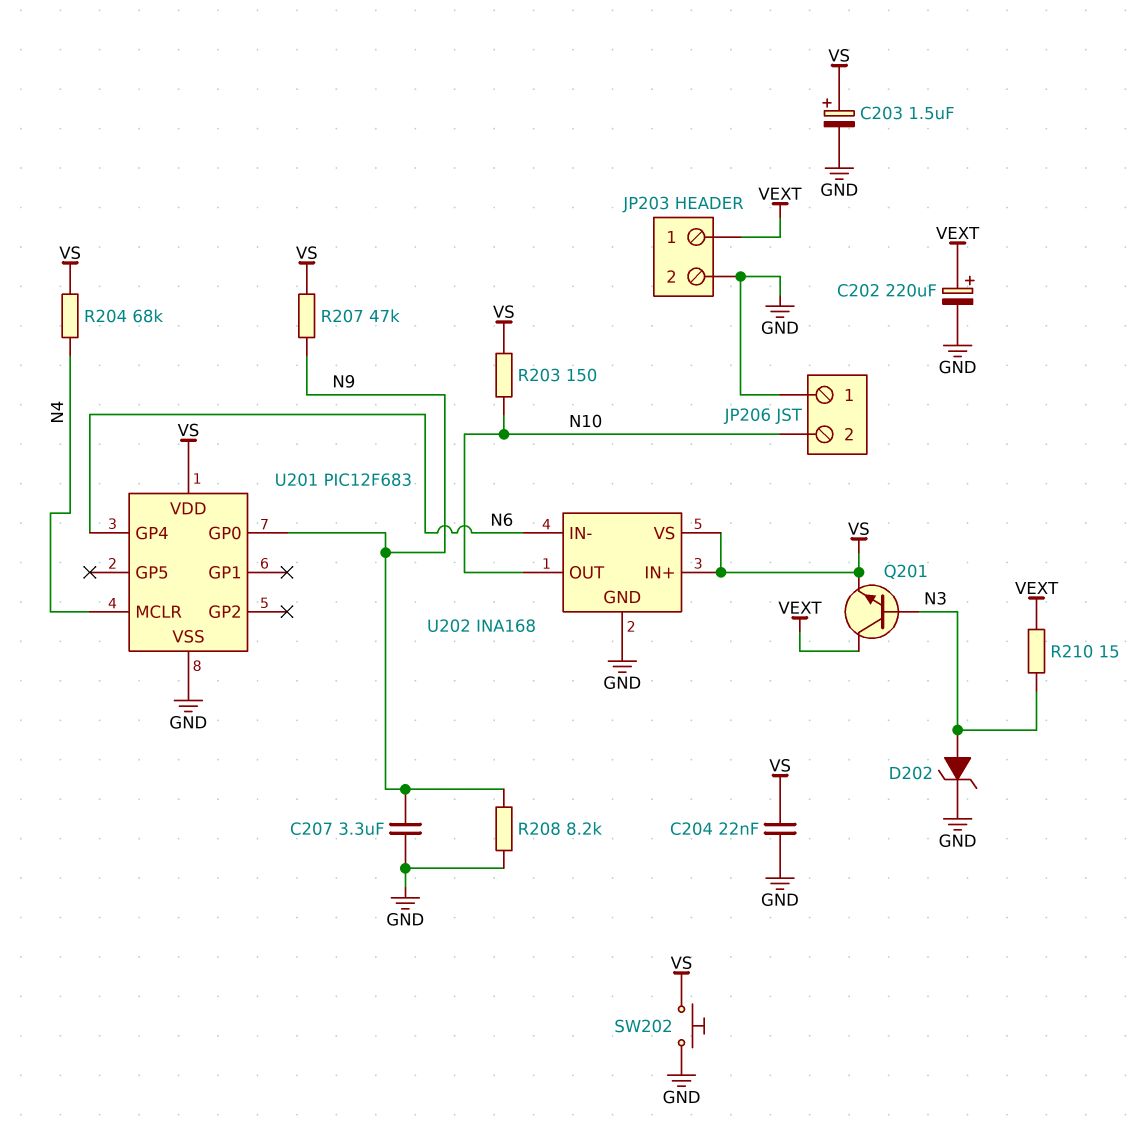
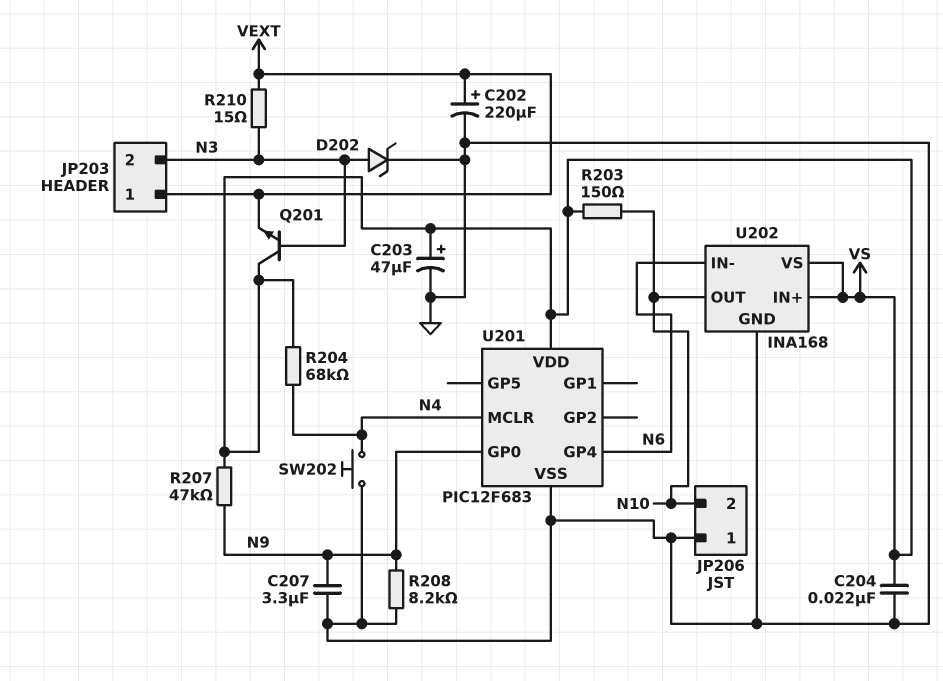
C203: 1.5uF (plus VS, minus GND) -> 47uF (plus VS, minus GND)
JP203 pin 2: GND -> N3
Q201: NPN (B N3, C VEXT, E VS) -> NPN (B N3, C VS, E VEXT)
SW202: button (GND, VS) -> button (GND, N4)

